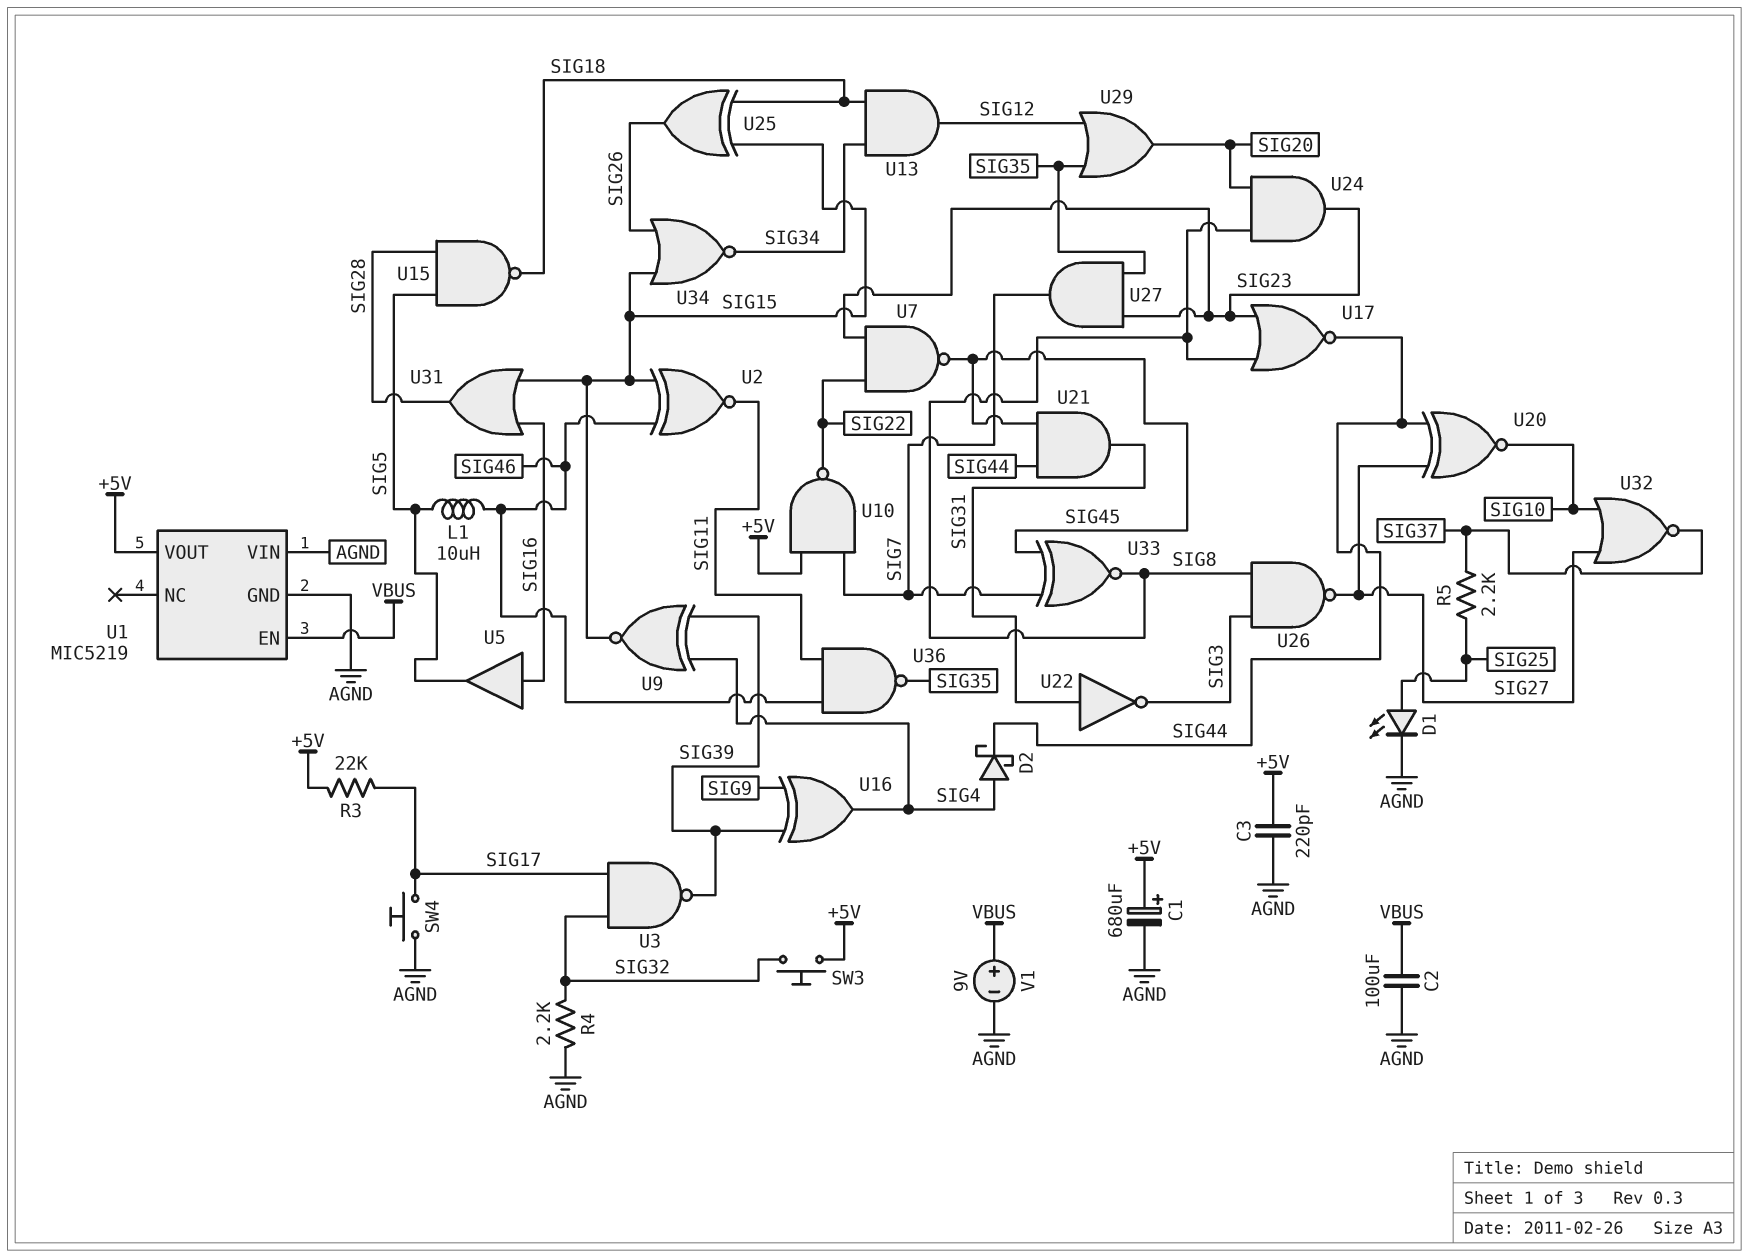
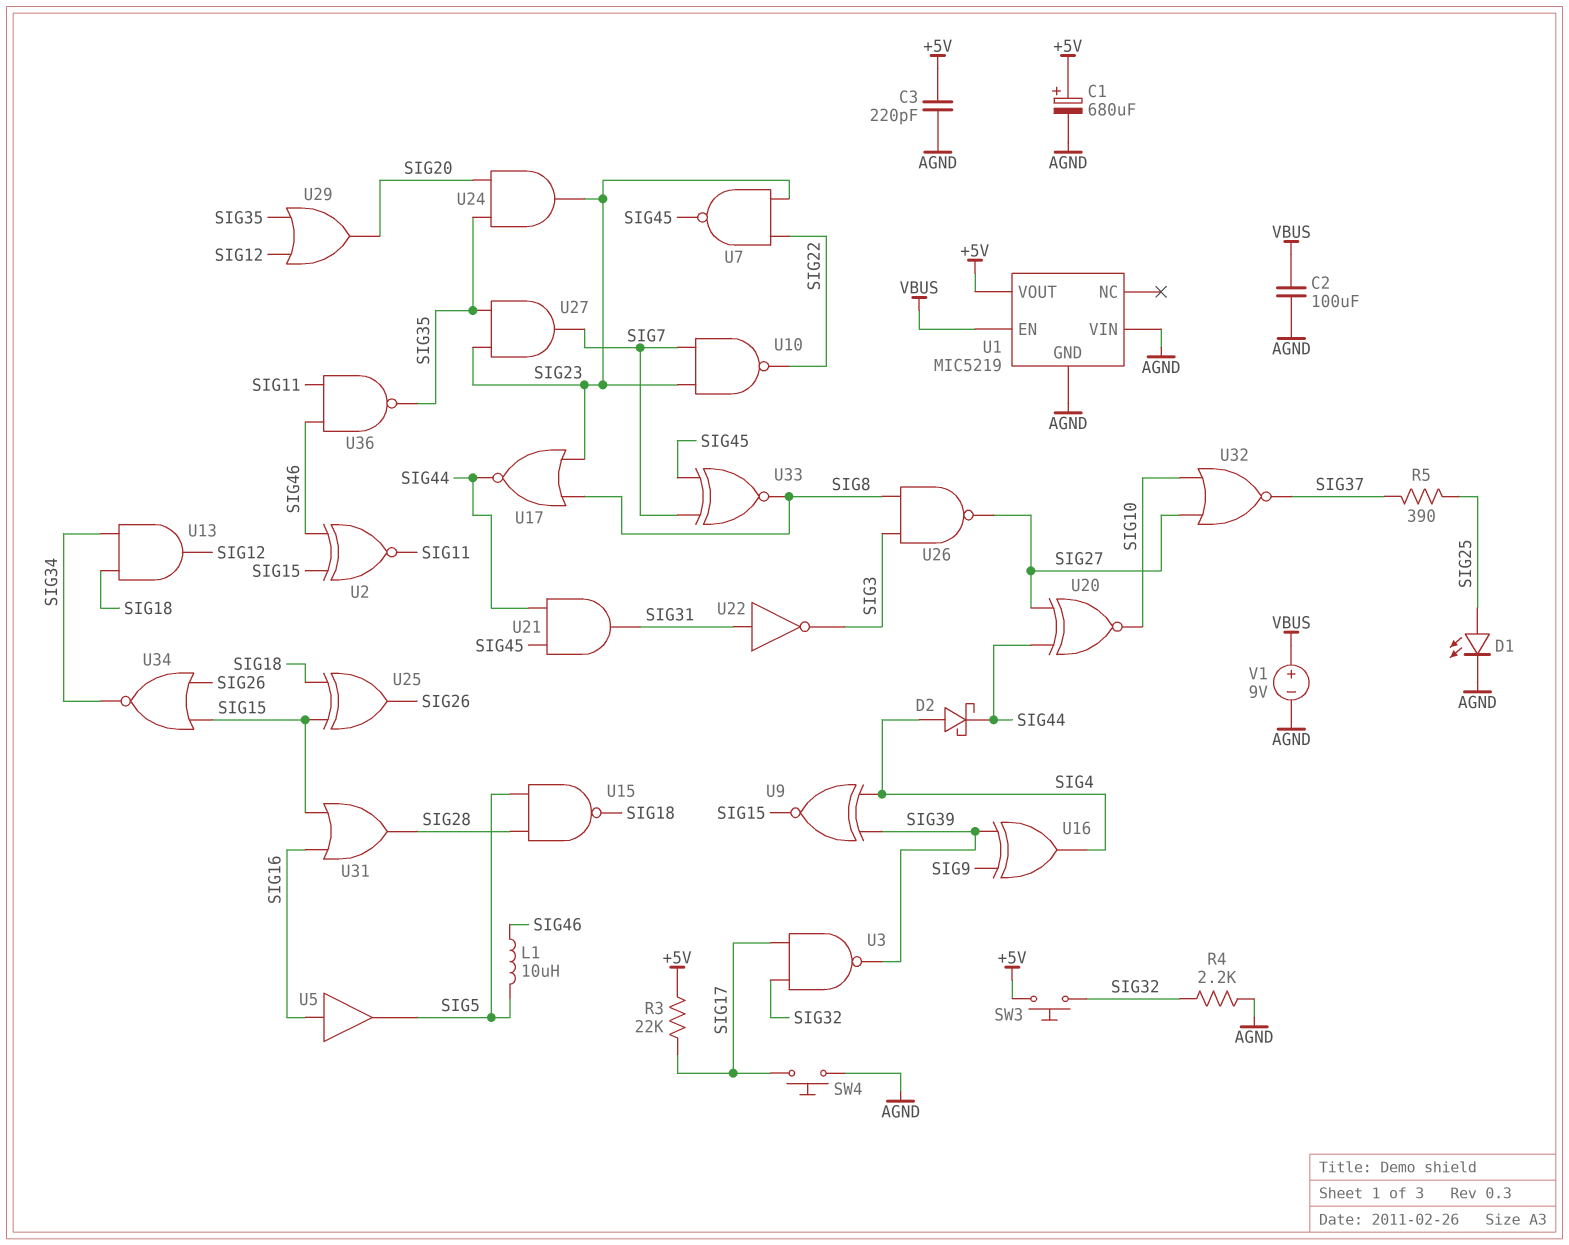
R5: 2.2k (SIG25, SIG37) -> 390 (SIG25, SIG37)
U10: NAND (in +5V, in SIG7, out SIG22) -> NAND (in SIG7, in SIG23, out SIG22)
U24: AND (in SIG8, in SIG20, out SIG23) -> AND (in SIG20, in SIG35, out SIG23)

